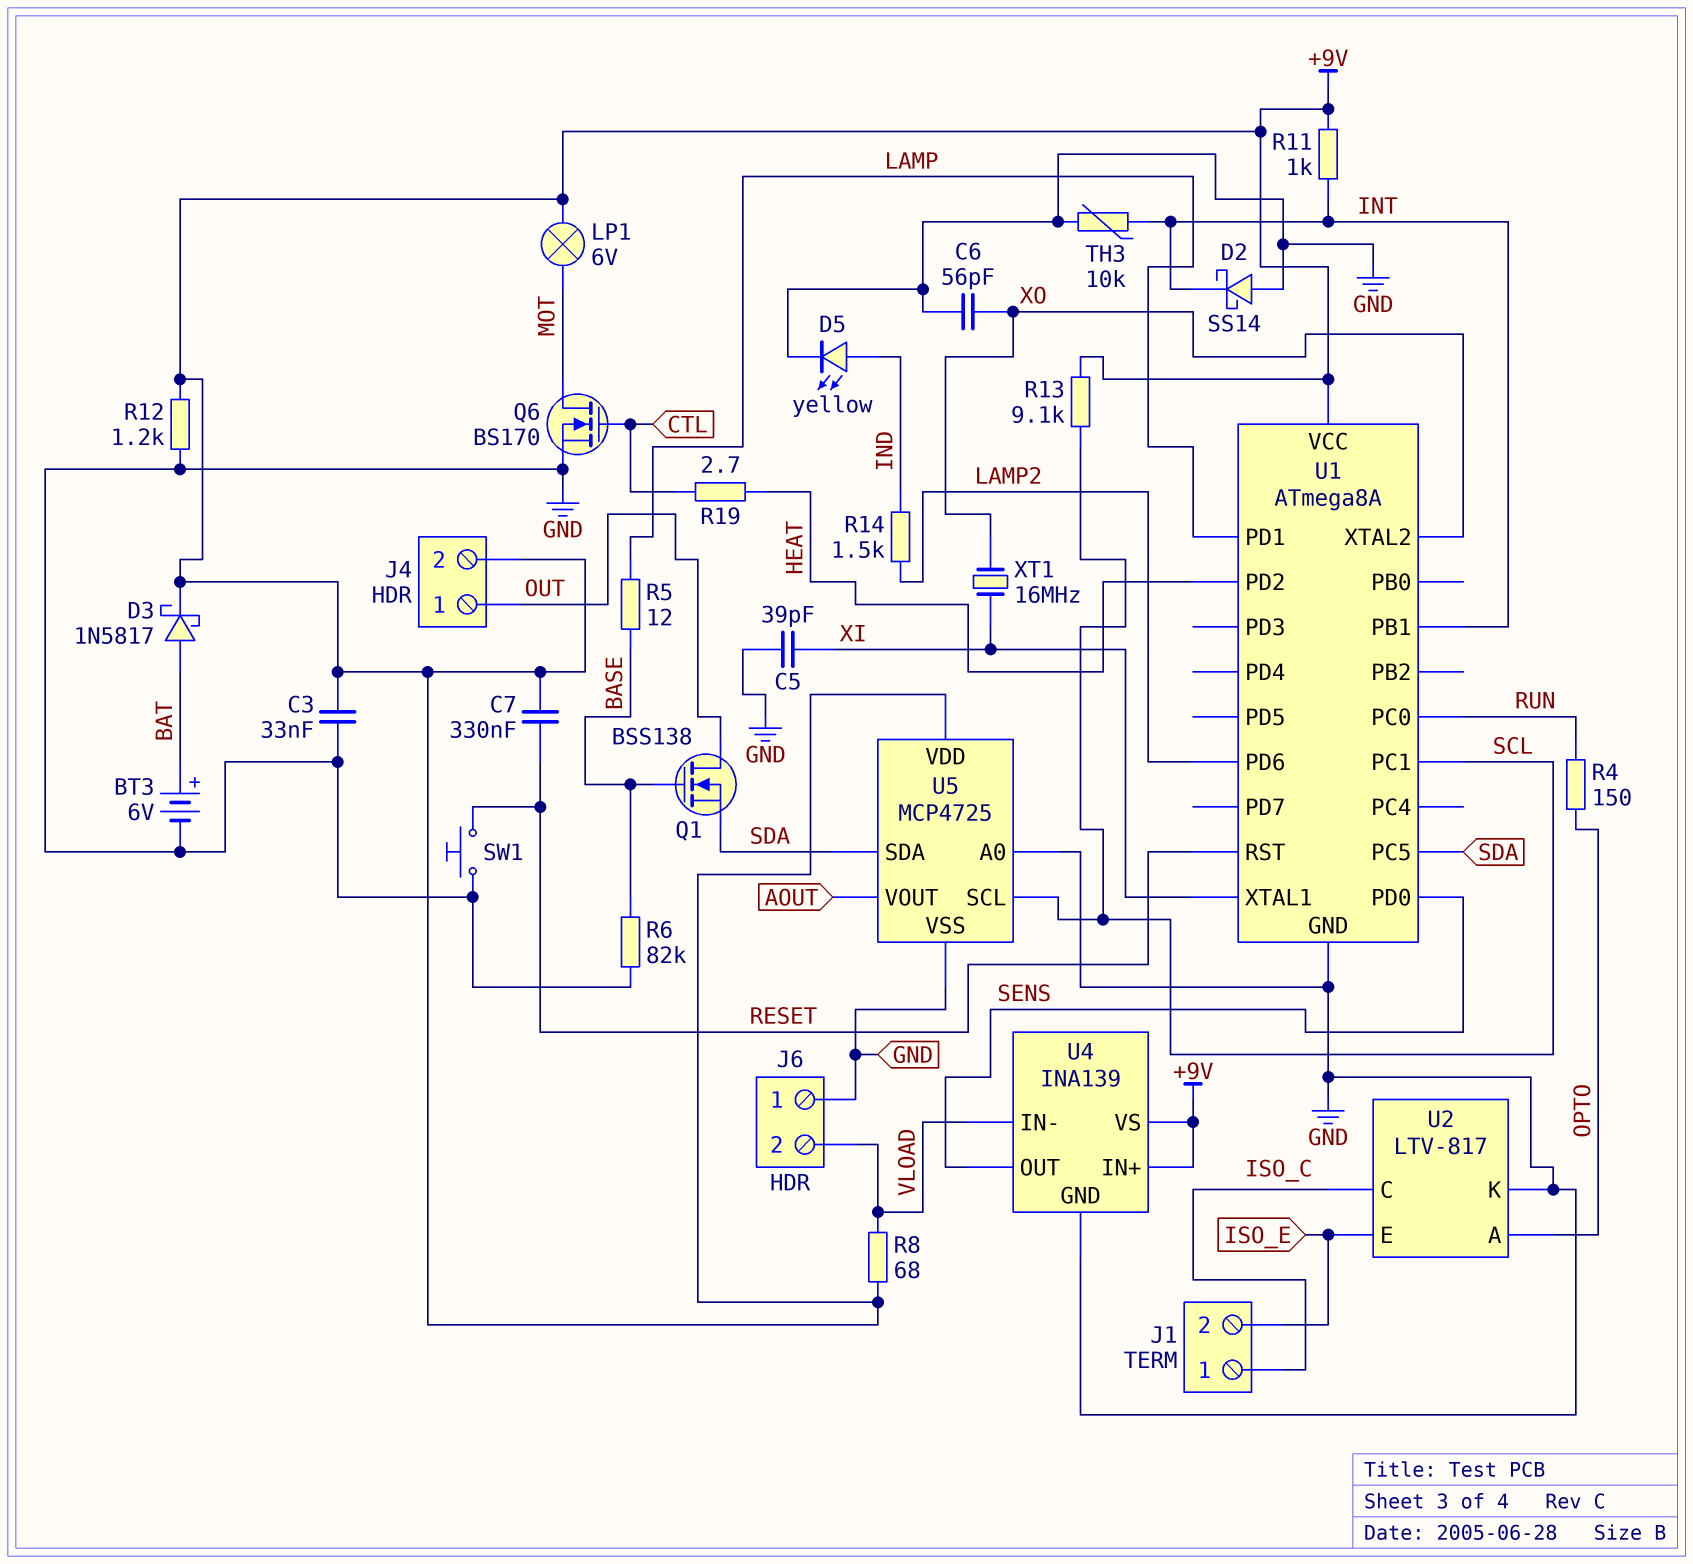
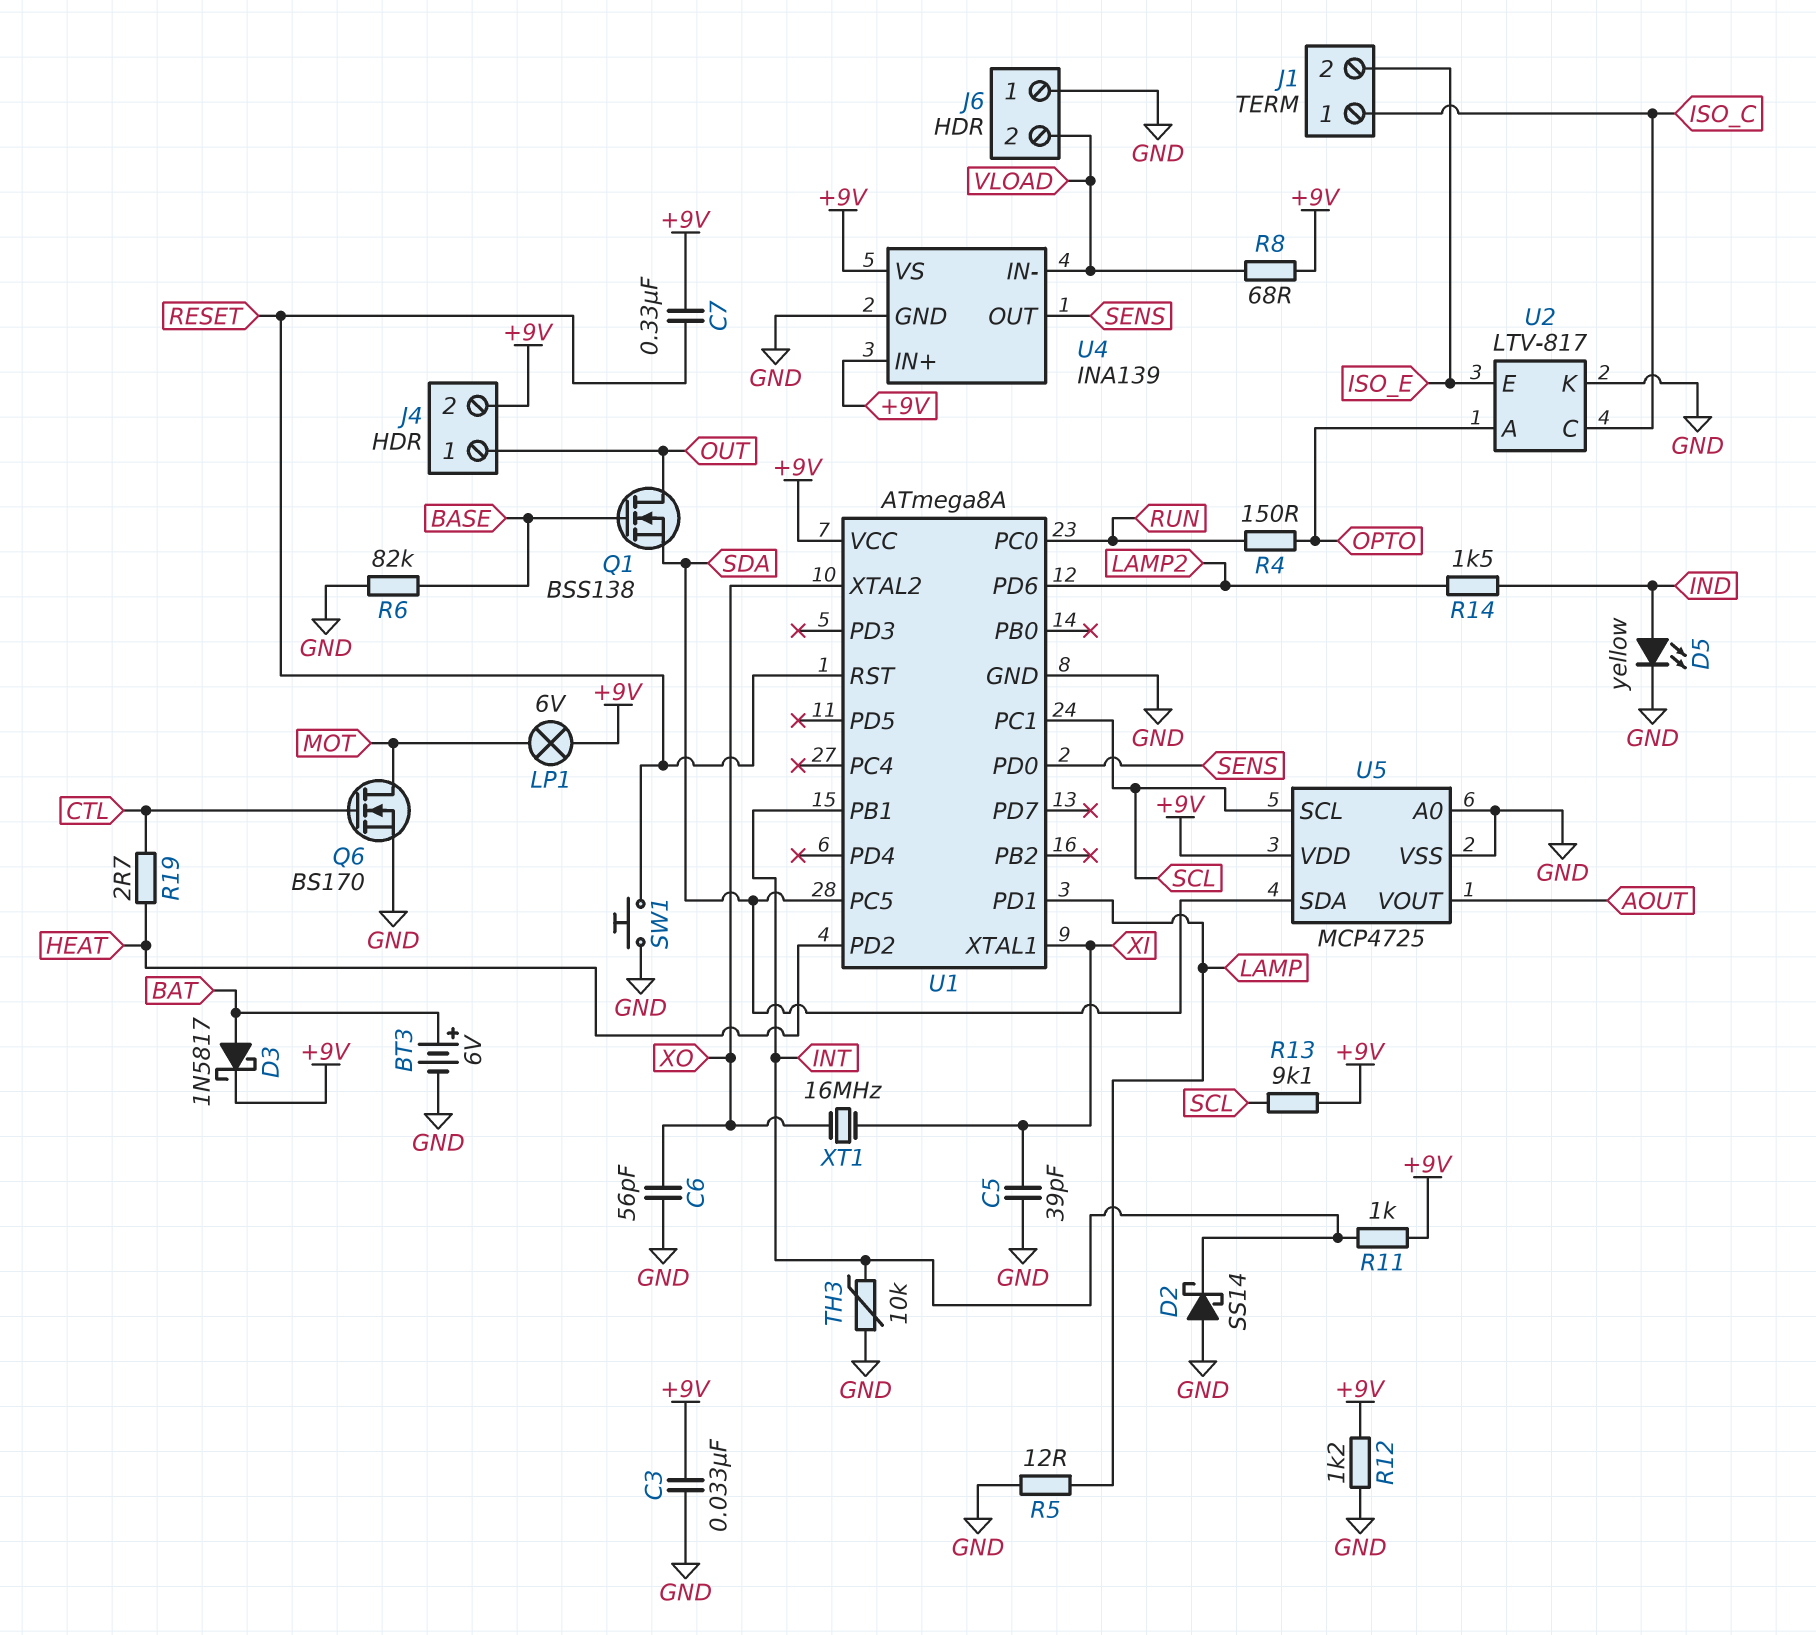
R5: 12 (BASE, LAMP) -> 12 (GND, LAMP)

